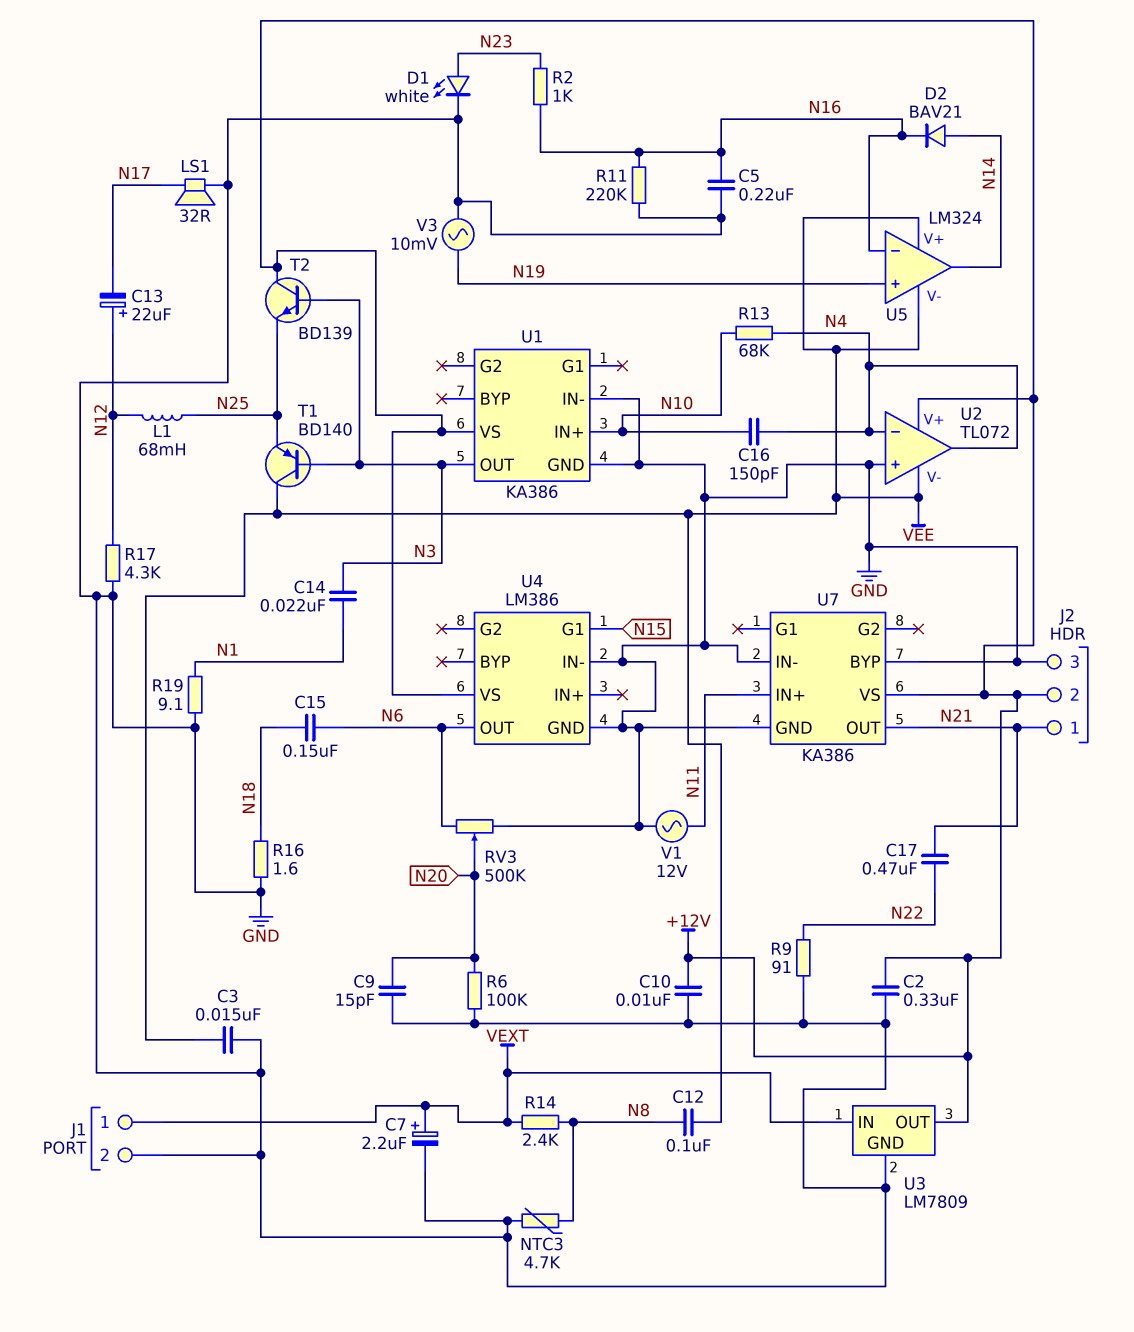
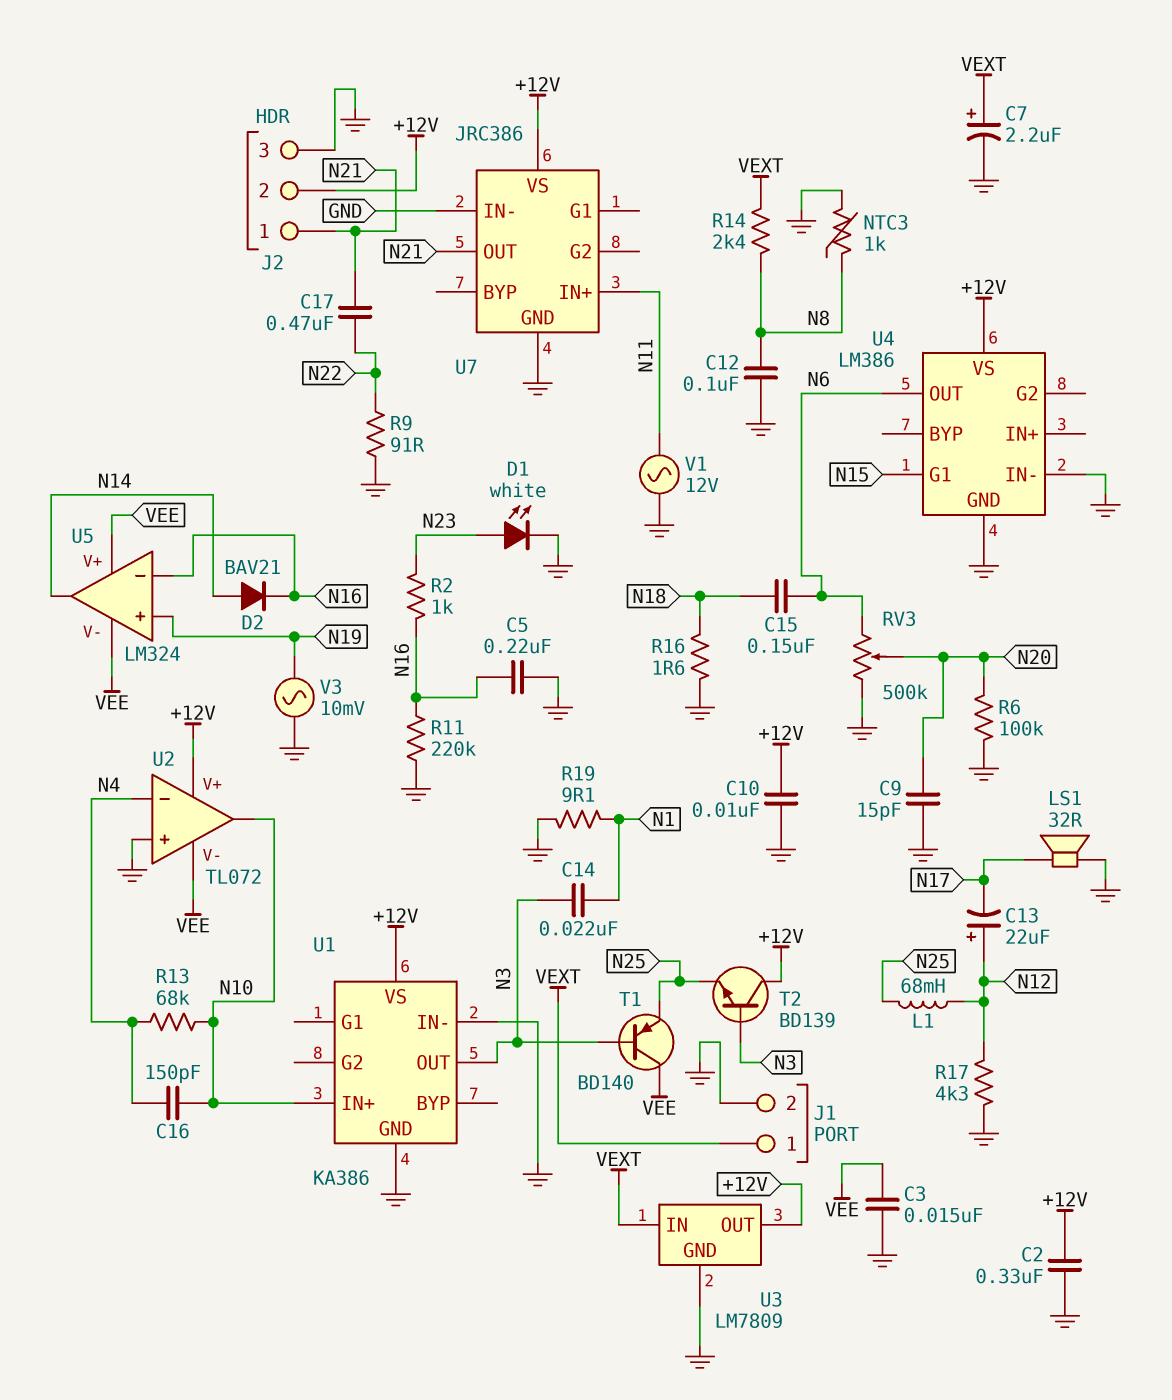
C12: 100nF (N8, VEE) -> 100nF (GND, N8)
NTC3: 4.7k (GND, N8) -> 1k (GND, N8)
U2 pin out: N4 -> N10
U7: KA386 -> JRC386
U7 pin BYP: GND -> none

